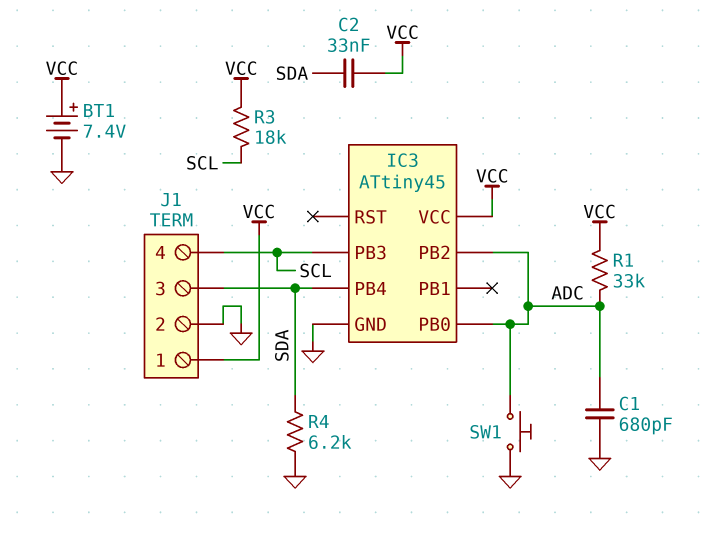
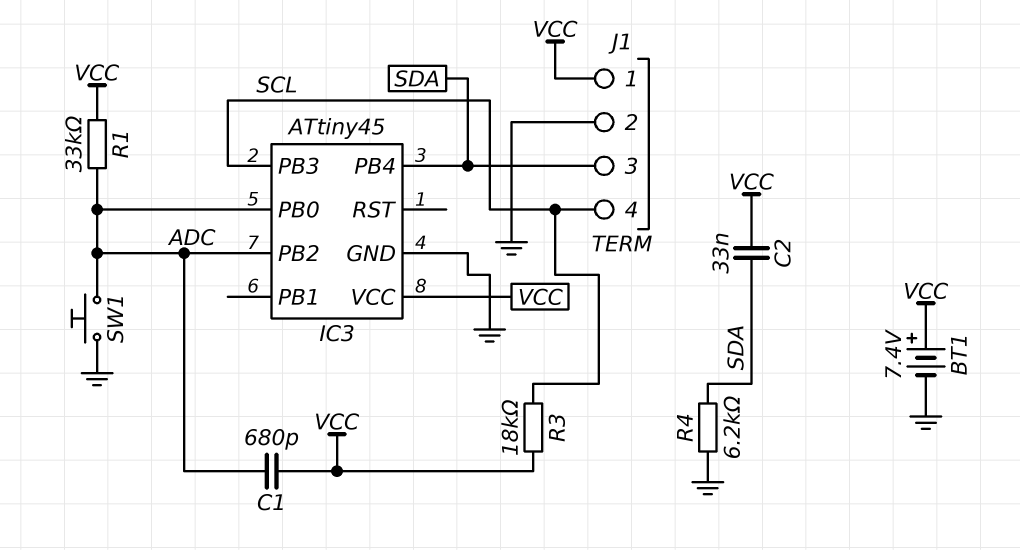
C1: 680pF (ADC, GND) -> 680pF (ADC, VCC)

